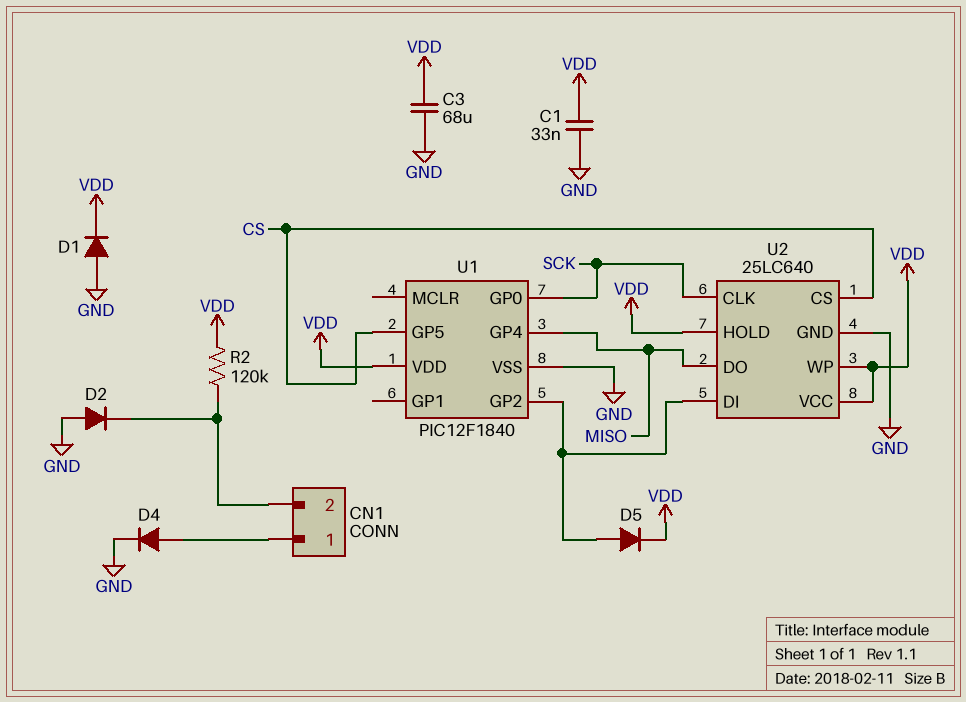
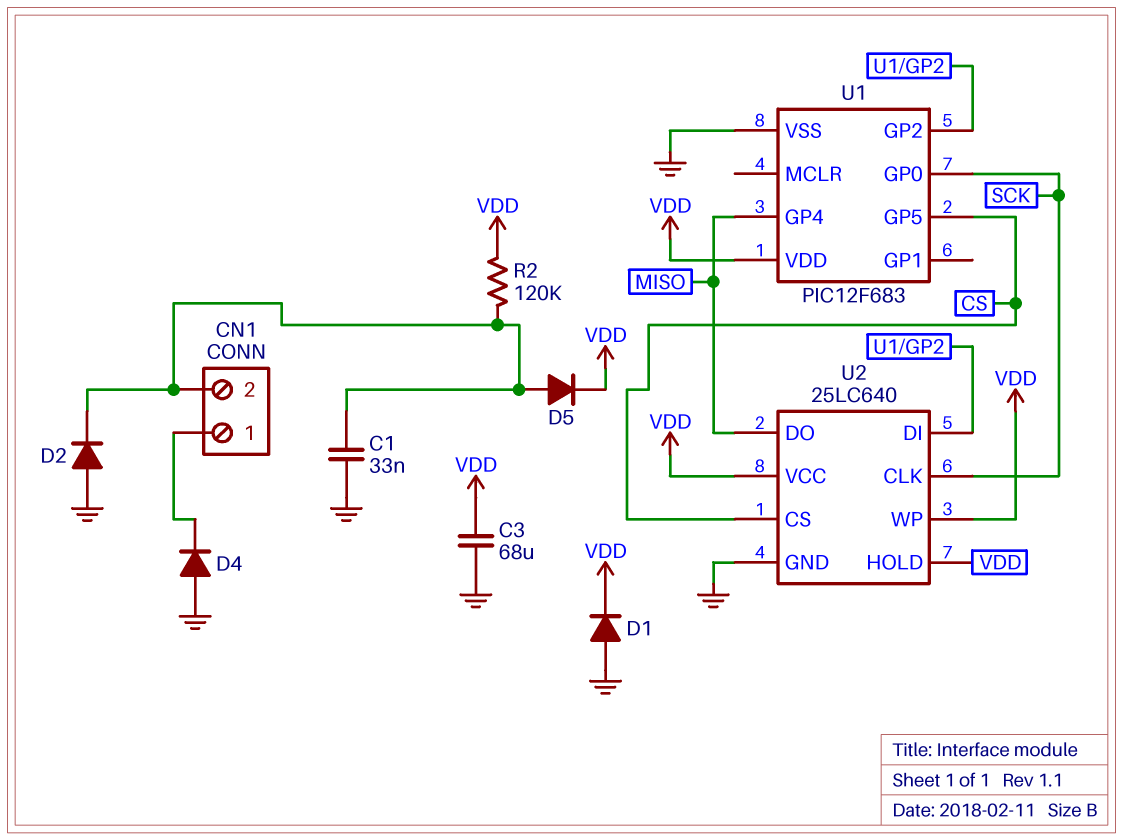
C1: 33nF (GND, VDD) -> 33nF (CN1/2, GND)
D4: diode (A CN1/1, K GND) -> diode (A GND, K CN1/1)
D5: diode (A U1/GP2, K VDD) -> diode (A CN1/2, K VDD)
U1: PIC12F1840 -> PIC12F683

